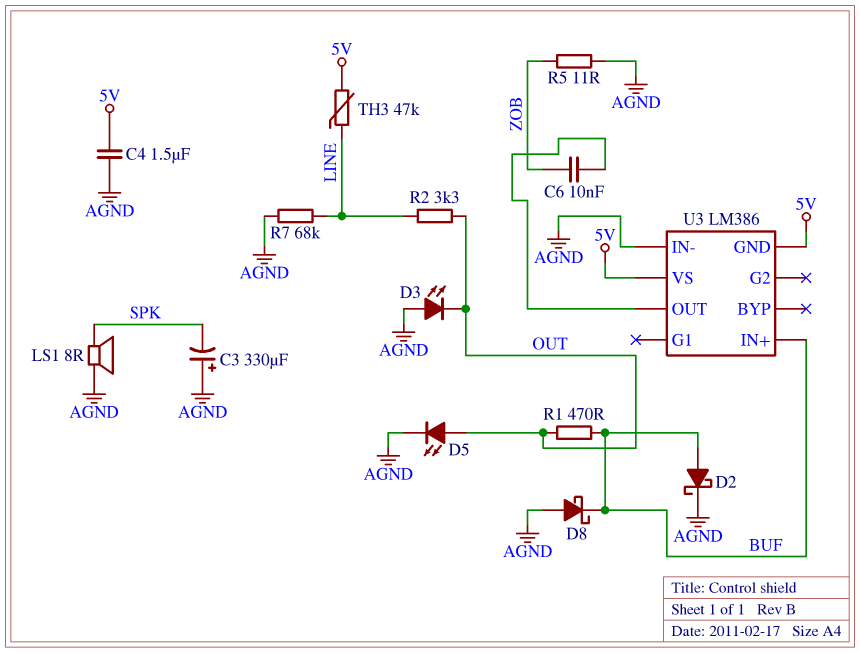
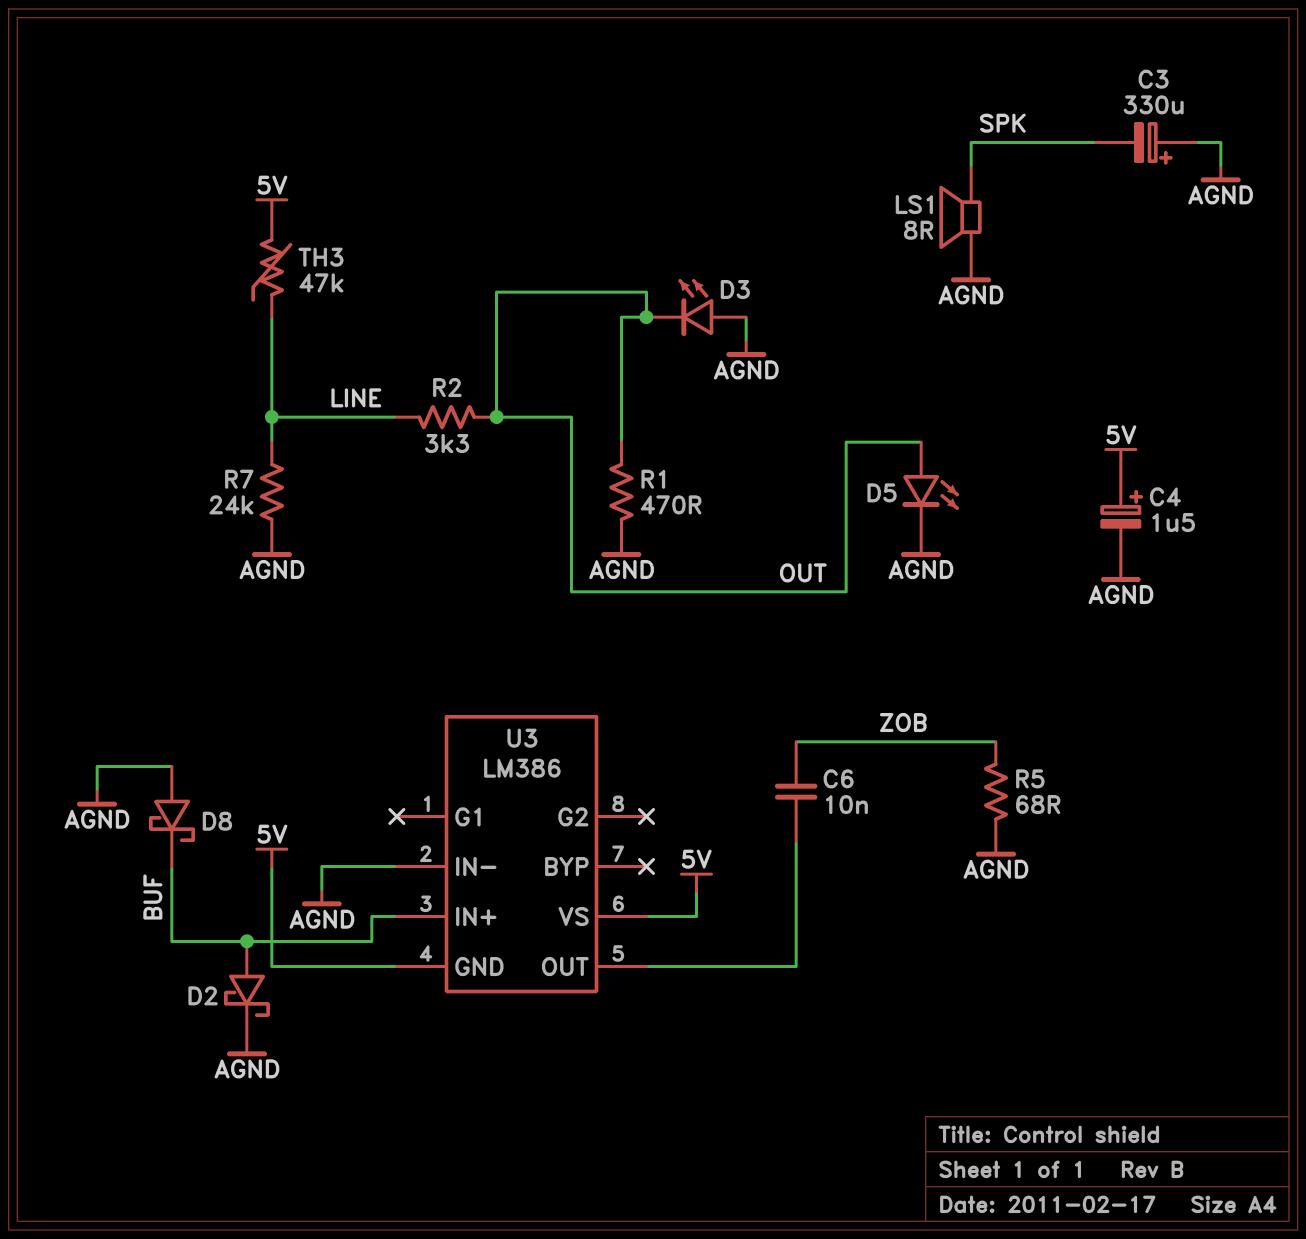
C4: 1.5uF (5V, AGND) -> 1.5uF (plus 5V, minus AGND)
R1: 470 (BUF, OUT) -> 470 (AGND, OUT)
R5: 11 (AGND, ZOB) -> 68 (AGND, ZOB)
R7: 68k (AGND, LINE) -> 24k (AGND, LINE)

